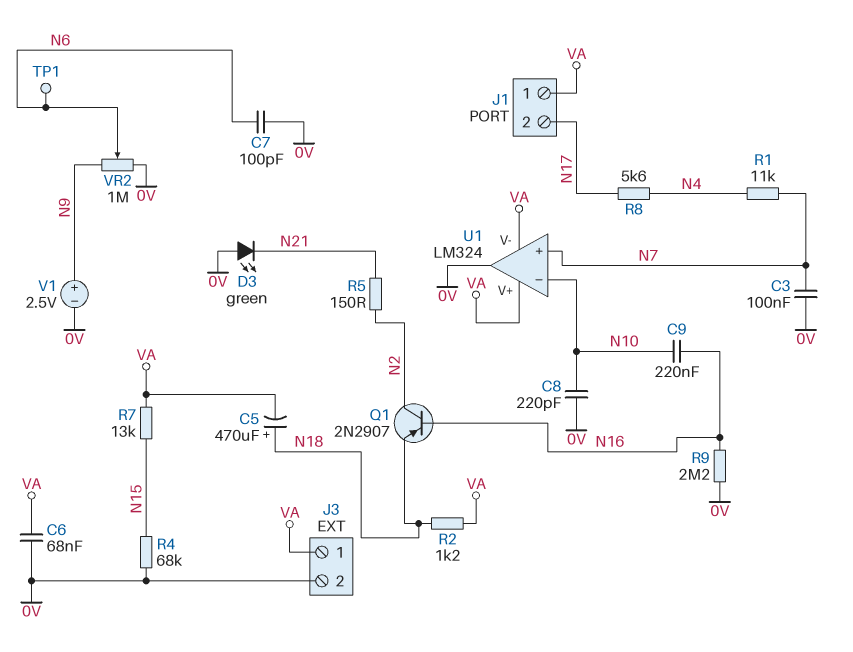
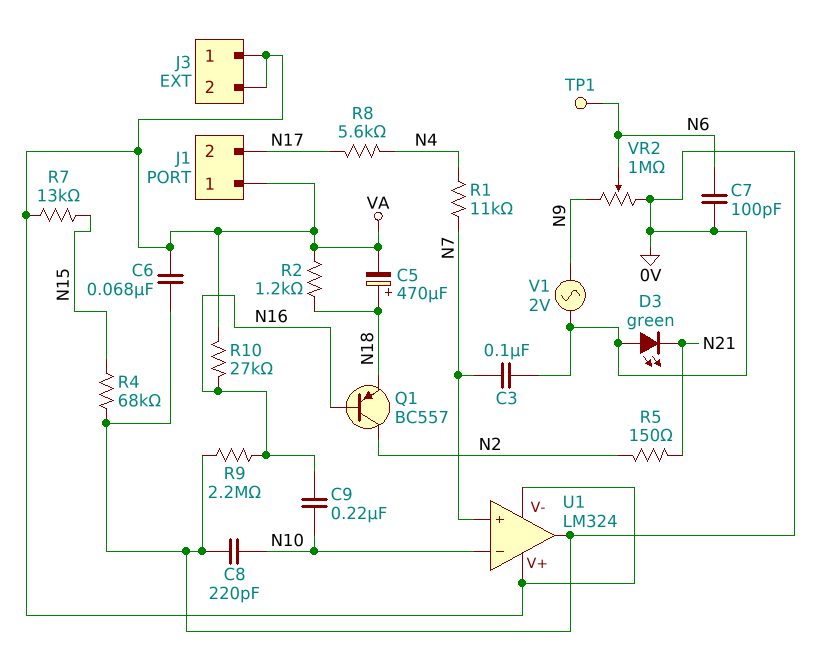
J3 pin 2: 0V -> VA
Q1: PNP 2N2907 (B N16, C N2, E N18) -> PNP BC557 (B N16, C N2, E N18)
R10: none -> 27k (N16, VA)
V1: 2.5V (plus N9, minus 0V) -> AC 2V (0V, N9)

